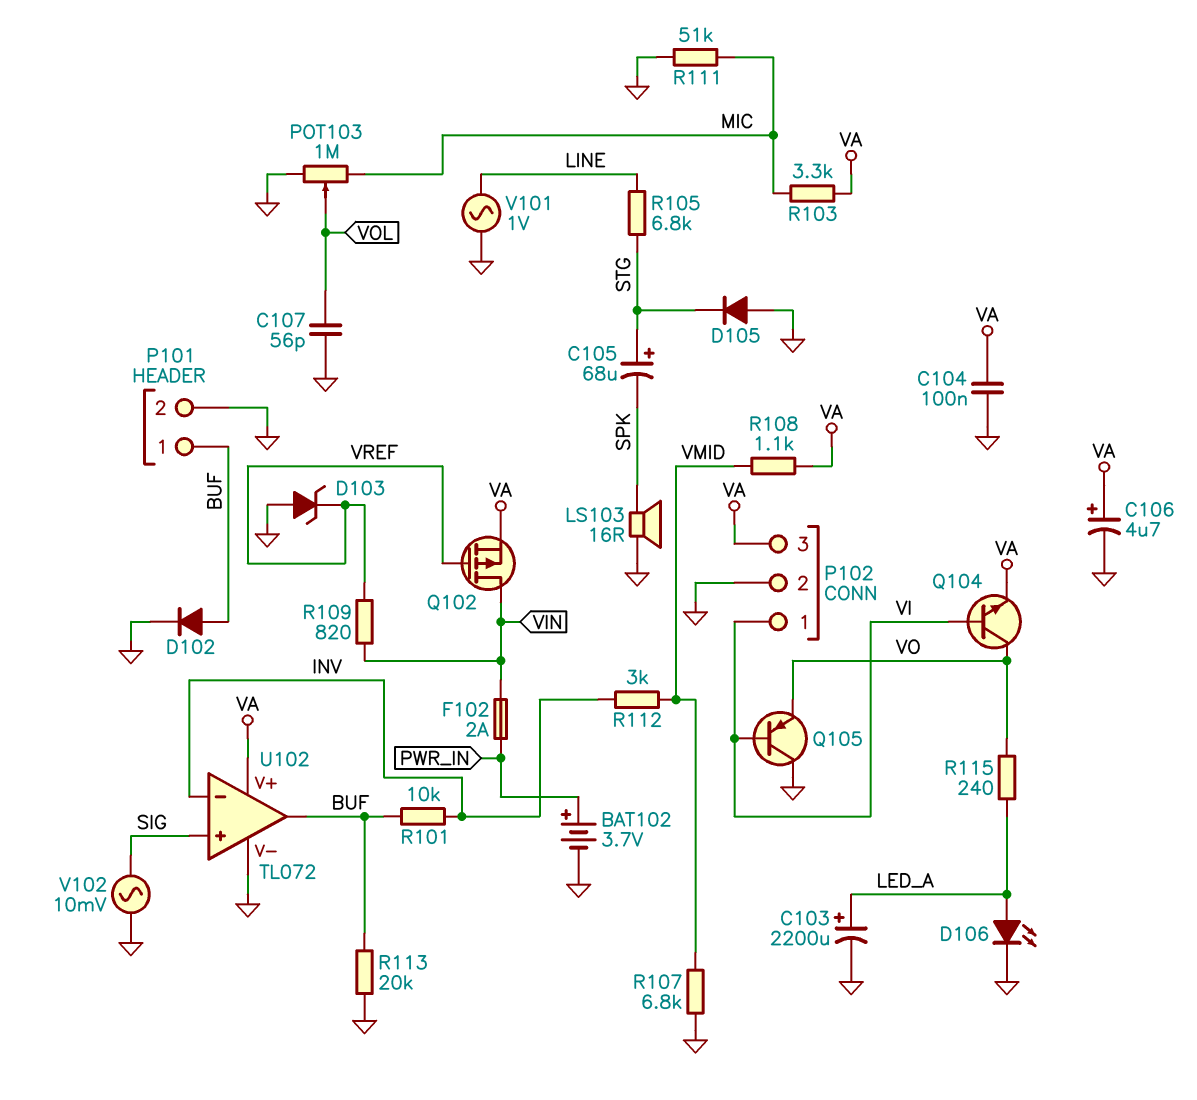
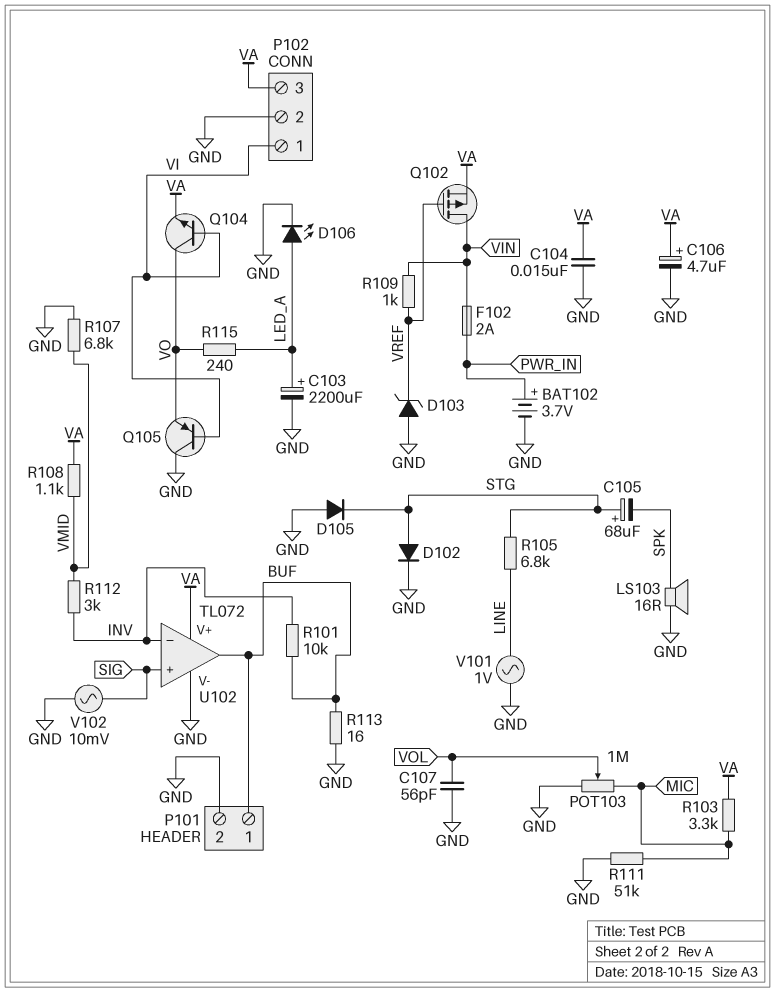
C104: 100nF (GND, VA) -> 15nF (GND, VA)
D102: diode (A BUF, K GND) -> diode (A STG, K GND)
R109: 820 (VIN, VREF) -> 1k (VIN, VREF)
R113: 20k (BUF, GND) -> 16 (BUF, GND)

